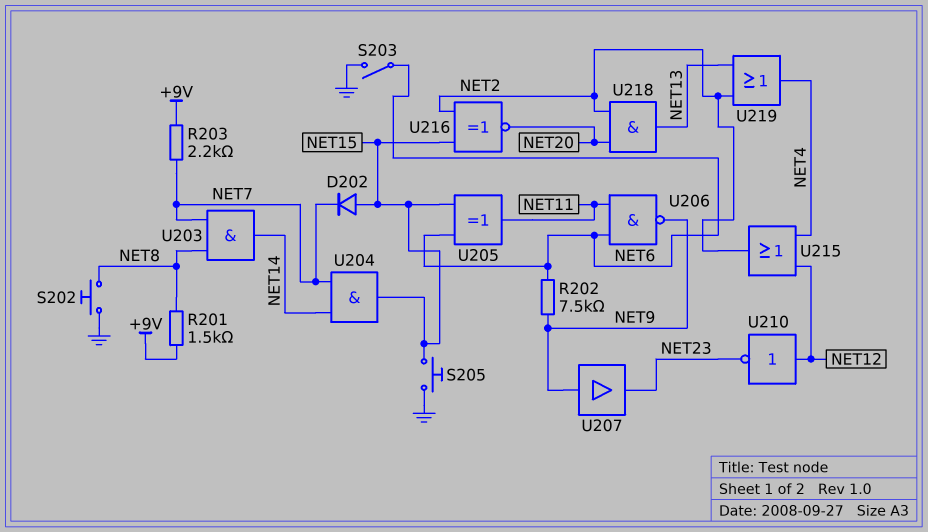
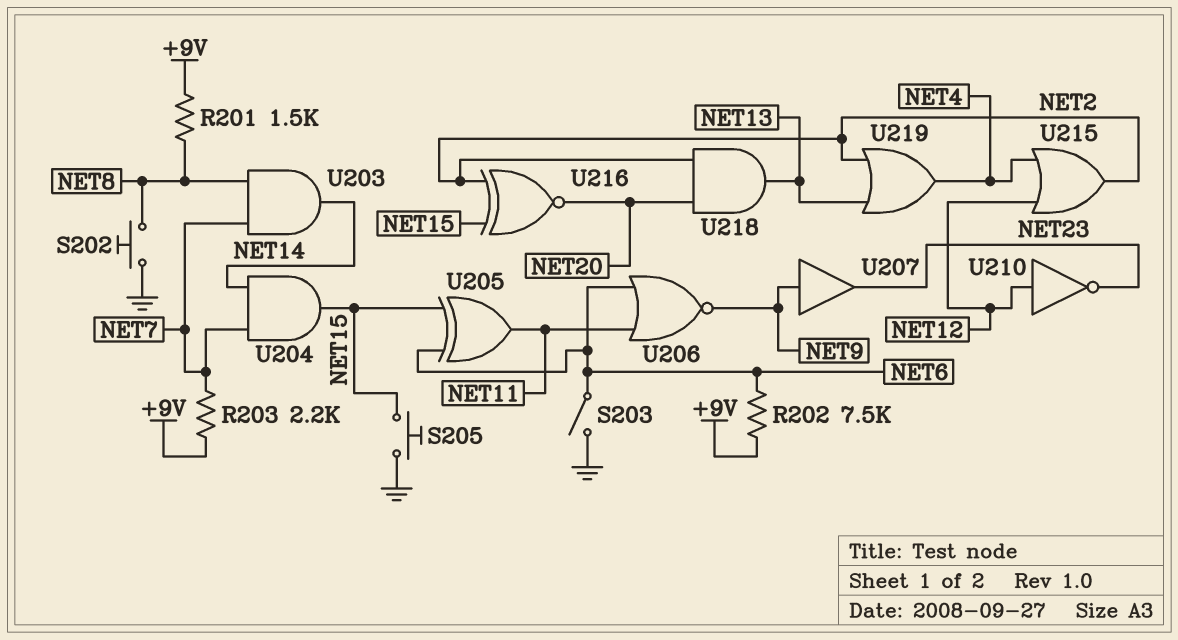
D202: diode (A NET15, K NET7) -> none
R202: 7.5k (NET6, NET9) -> 7.5k (+9V, NET6)
U206: NAND (in NET6, in NET11, out NET9) -> NOR (in NET6, in NET11, out NET9)

